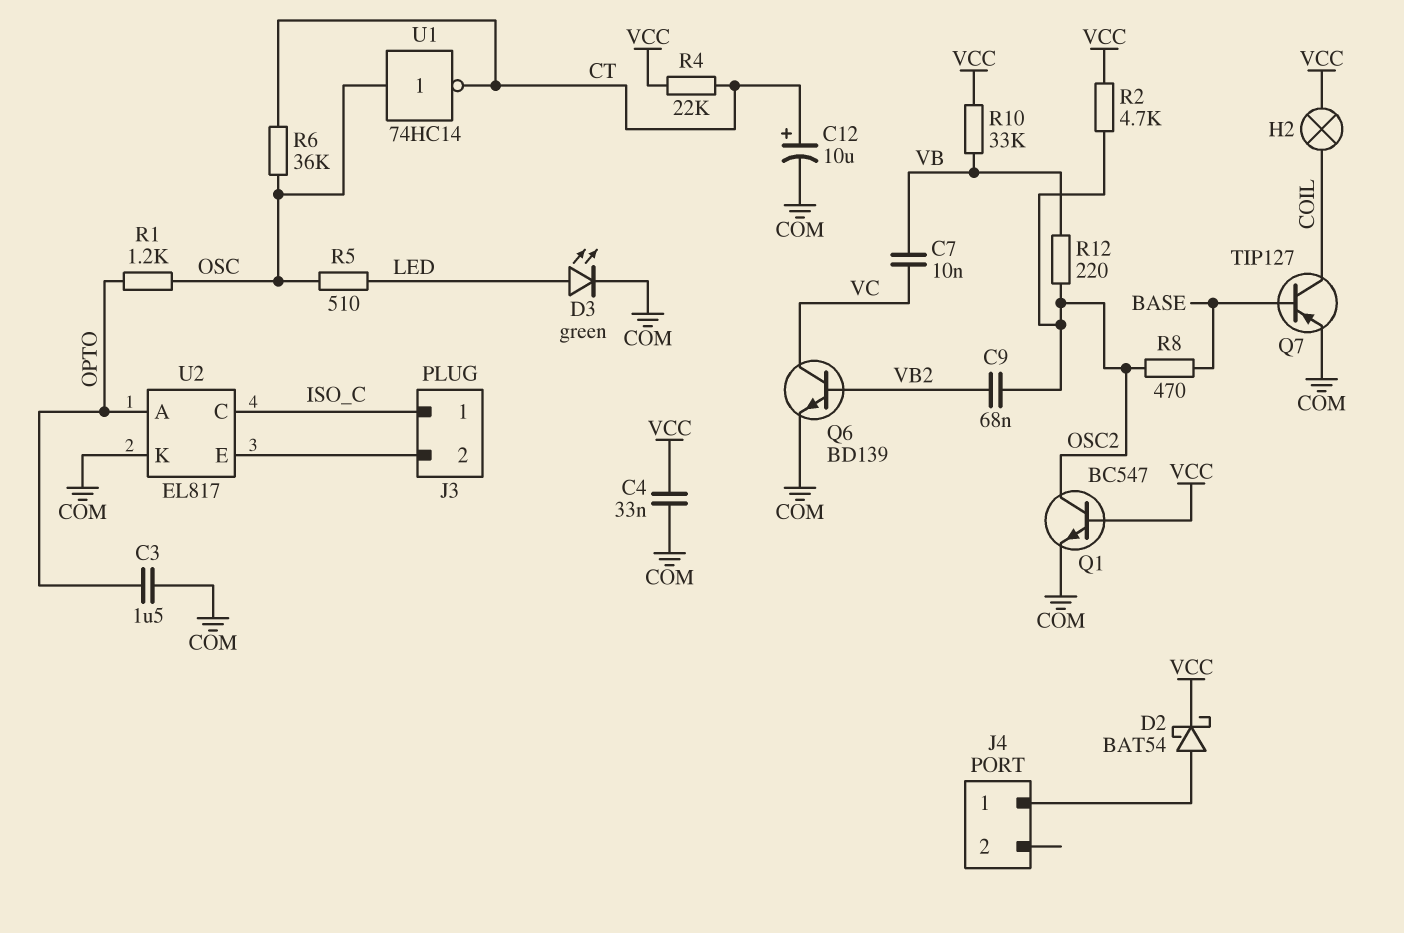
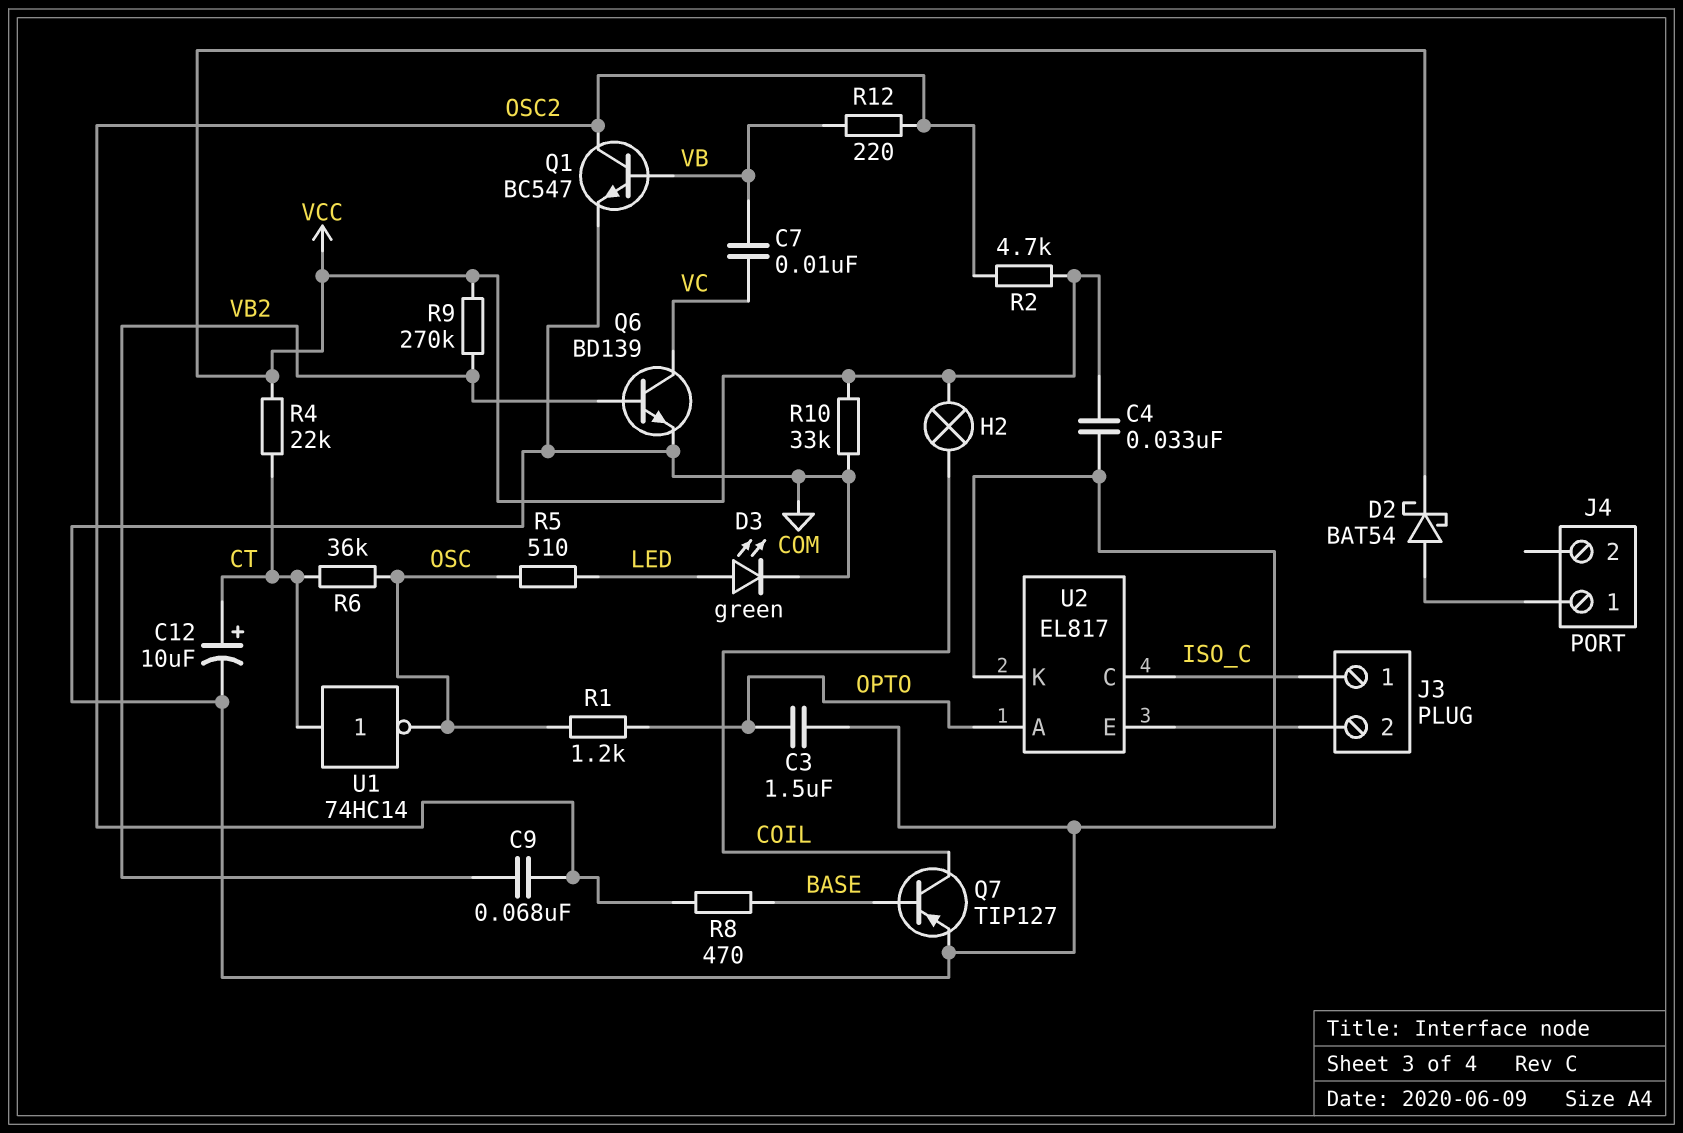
Q1: NPN BC547 (B VCC, C OSC2, E COM) -> NPN BC547 (B VB, C OSC2, E COM)
R9: none -> 270k (VB2, VCC)
R10: 33k (VB, VCC) -> 33k (COM, VCC)
U1: NOT 74HC14 (in OSC, out CT) -> NOT 74HC14 (in CT, out OSC)

